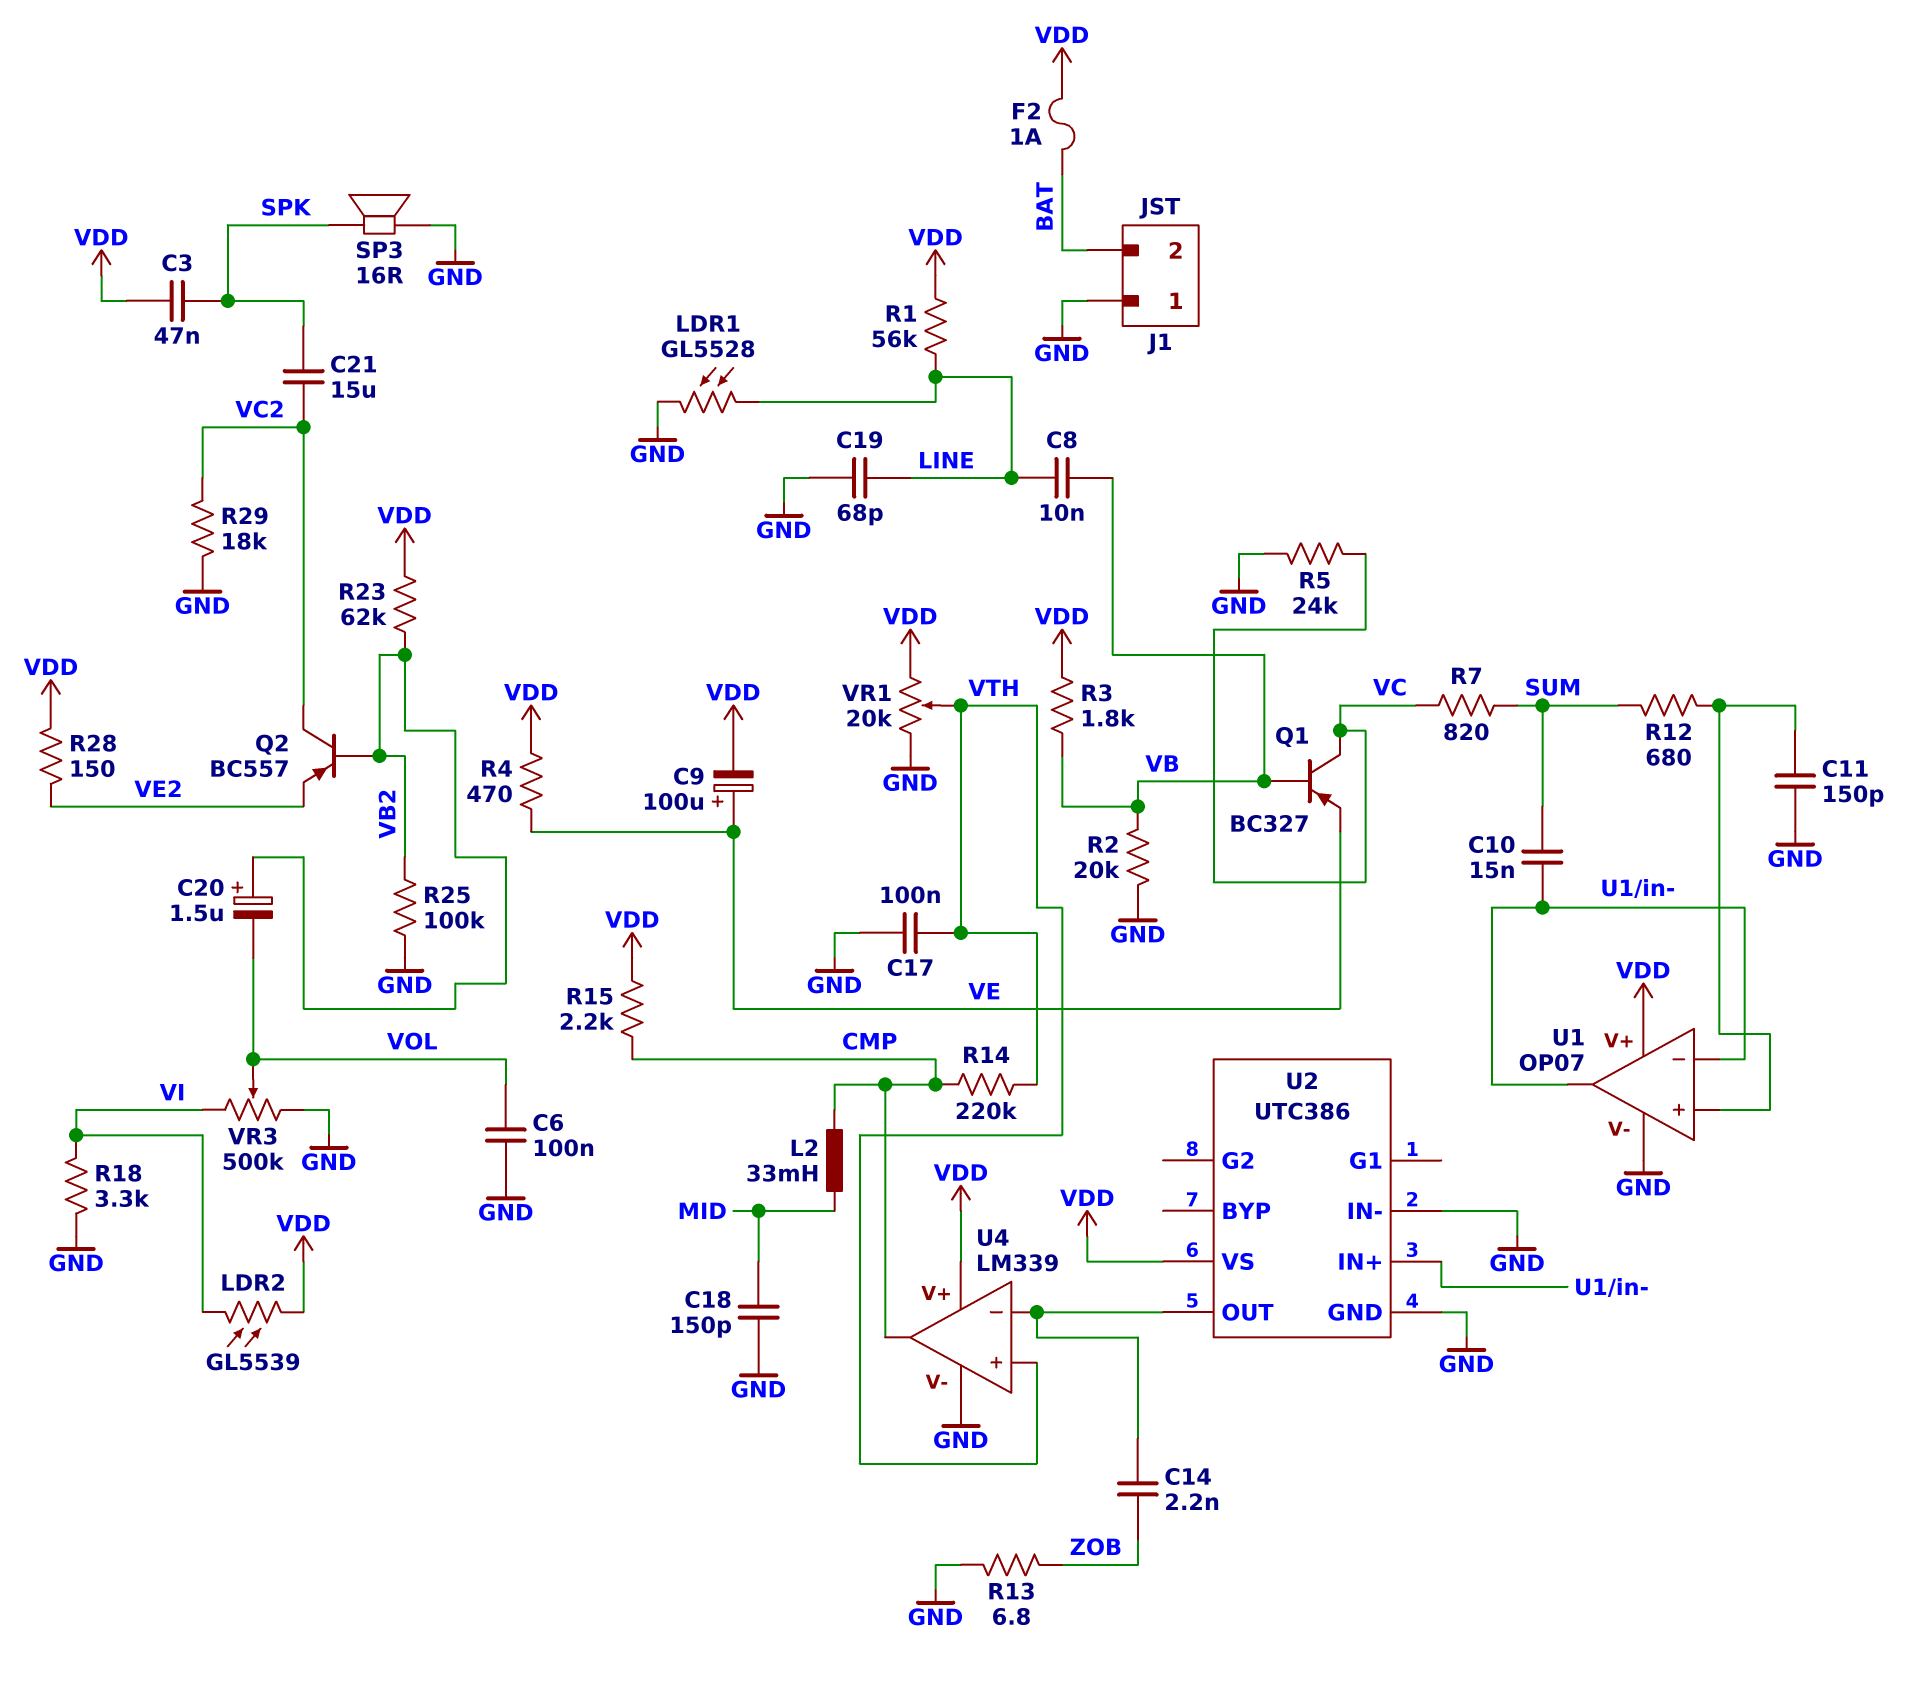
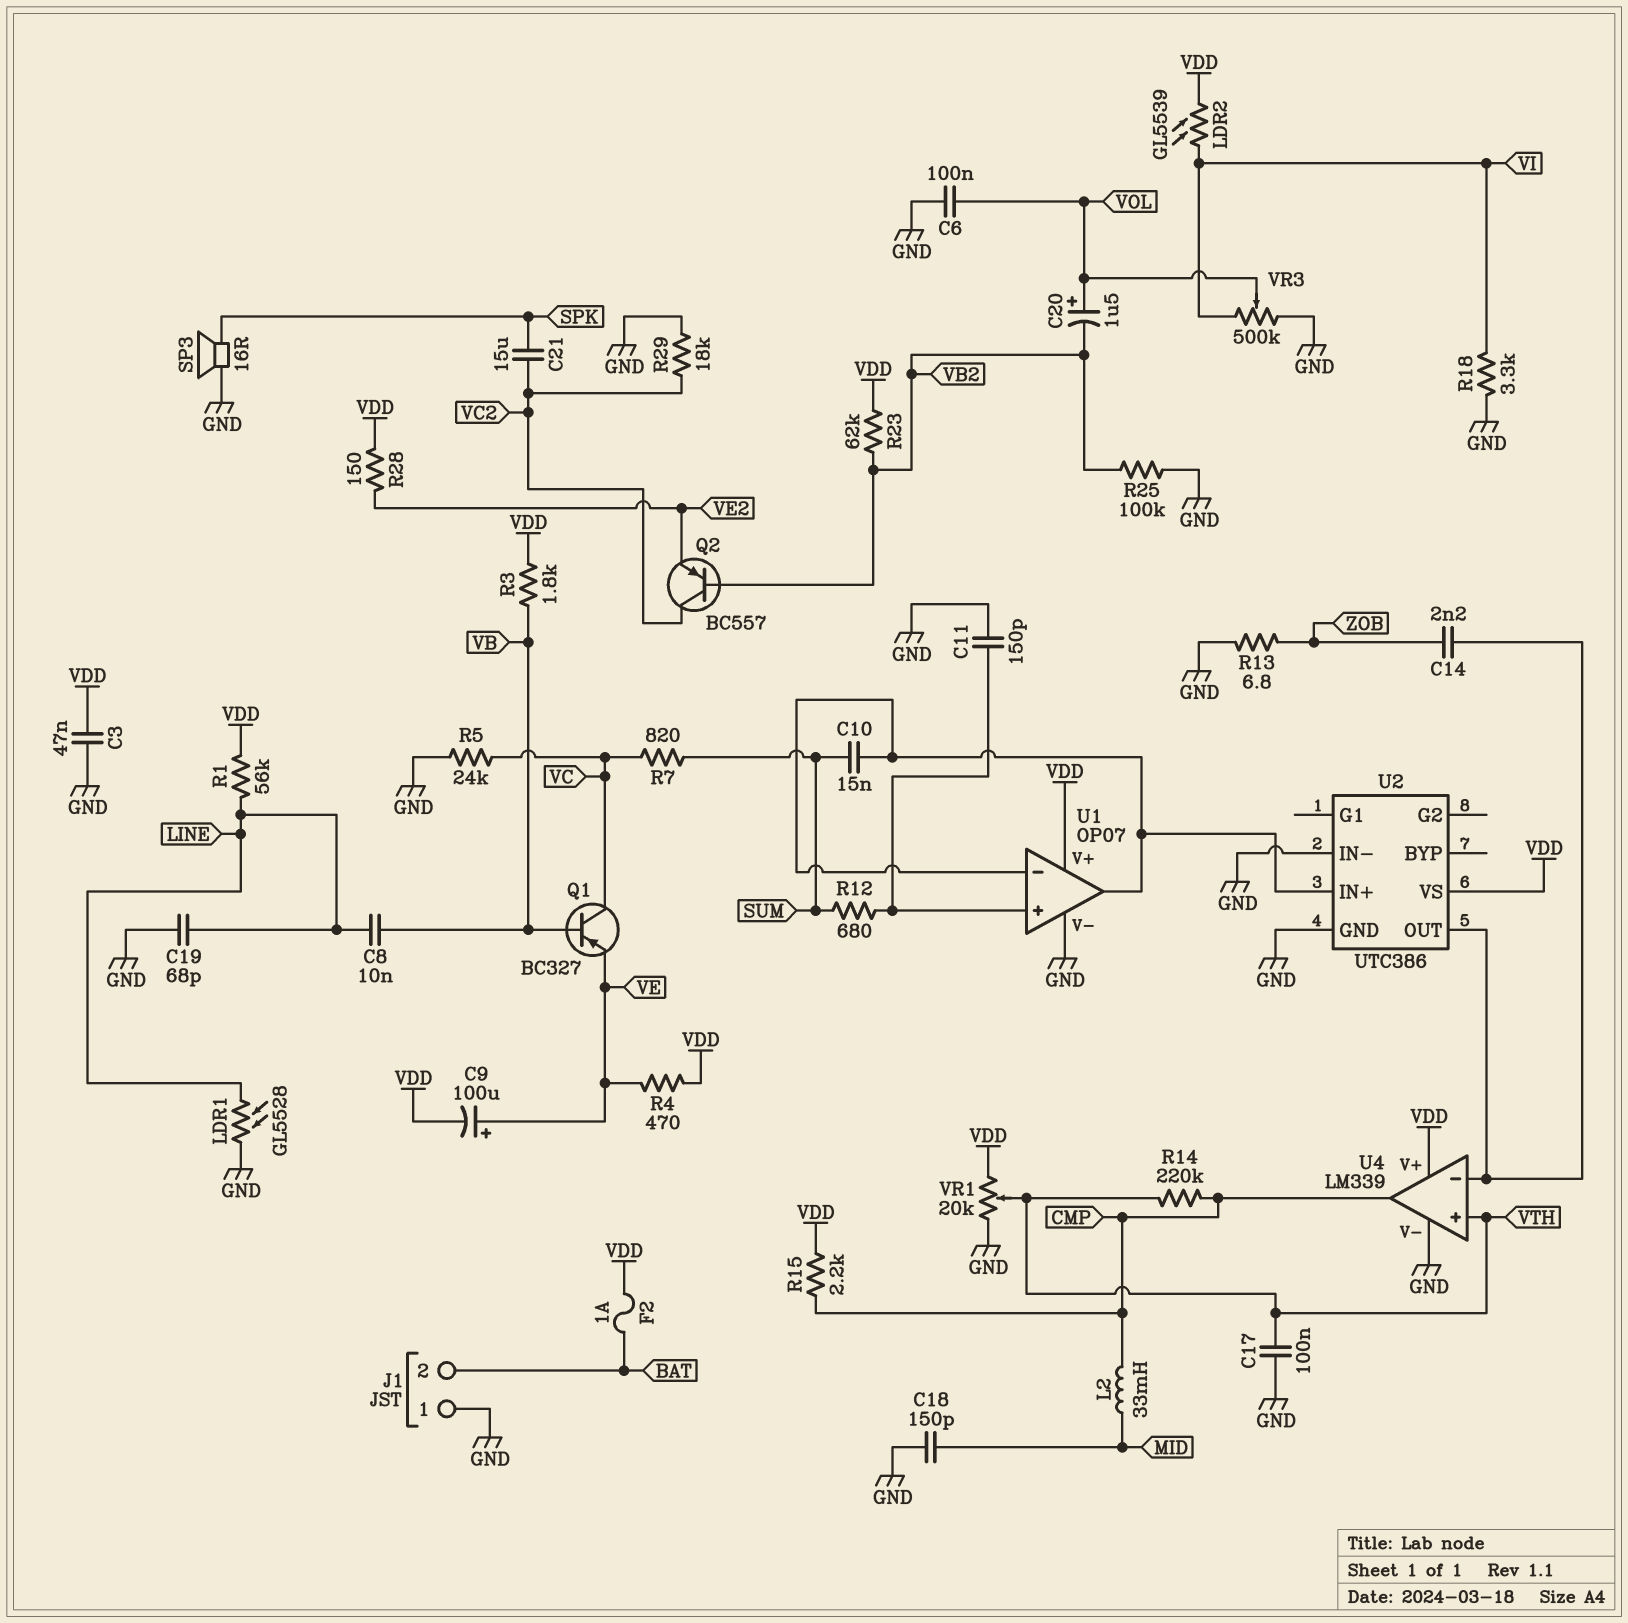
C3: 47nF (SPK, VDD) -> 47nF (GND, VDD)
C20: 1.5uF (plus VB2, minus VOL) -> 1.5uF (plus VOL, minus VB2)
R2: 20k (GND, VB) -> none

